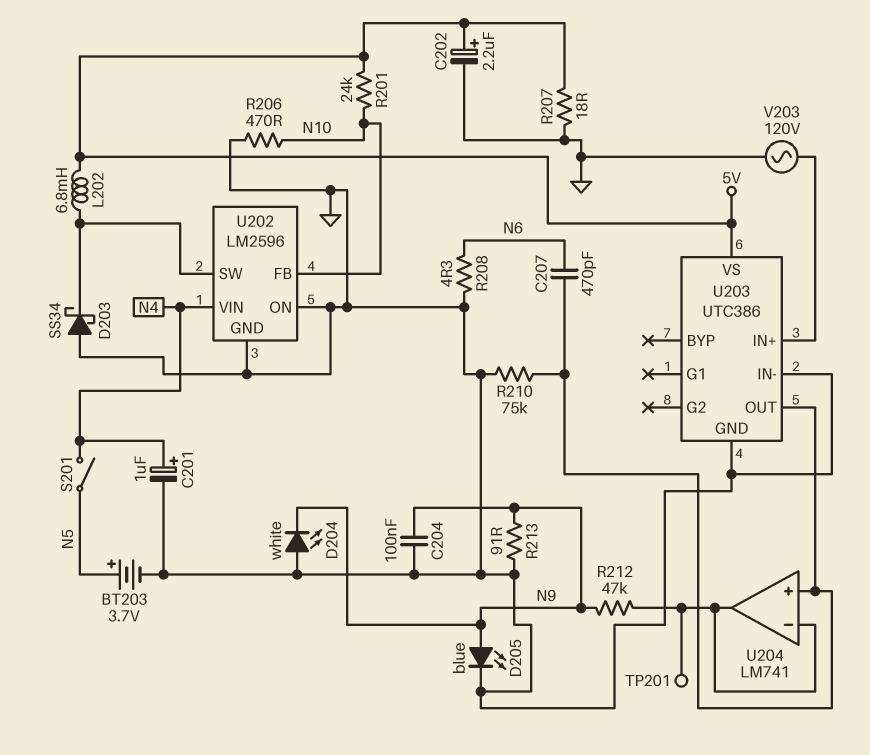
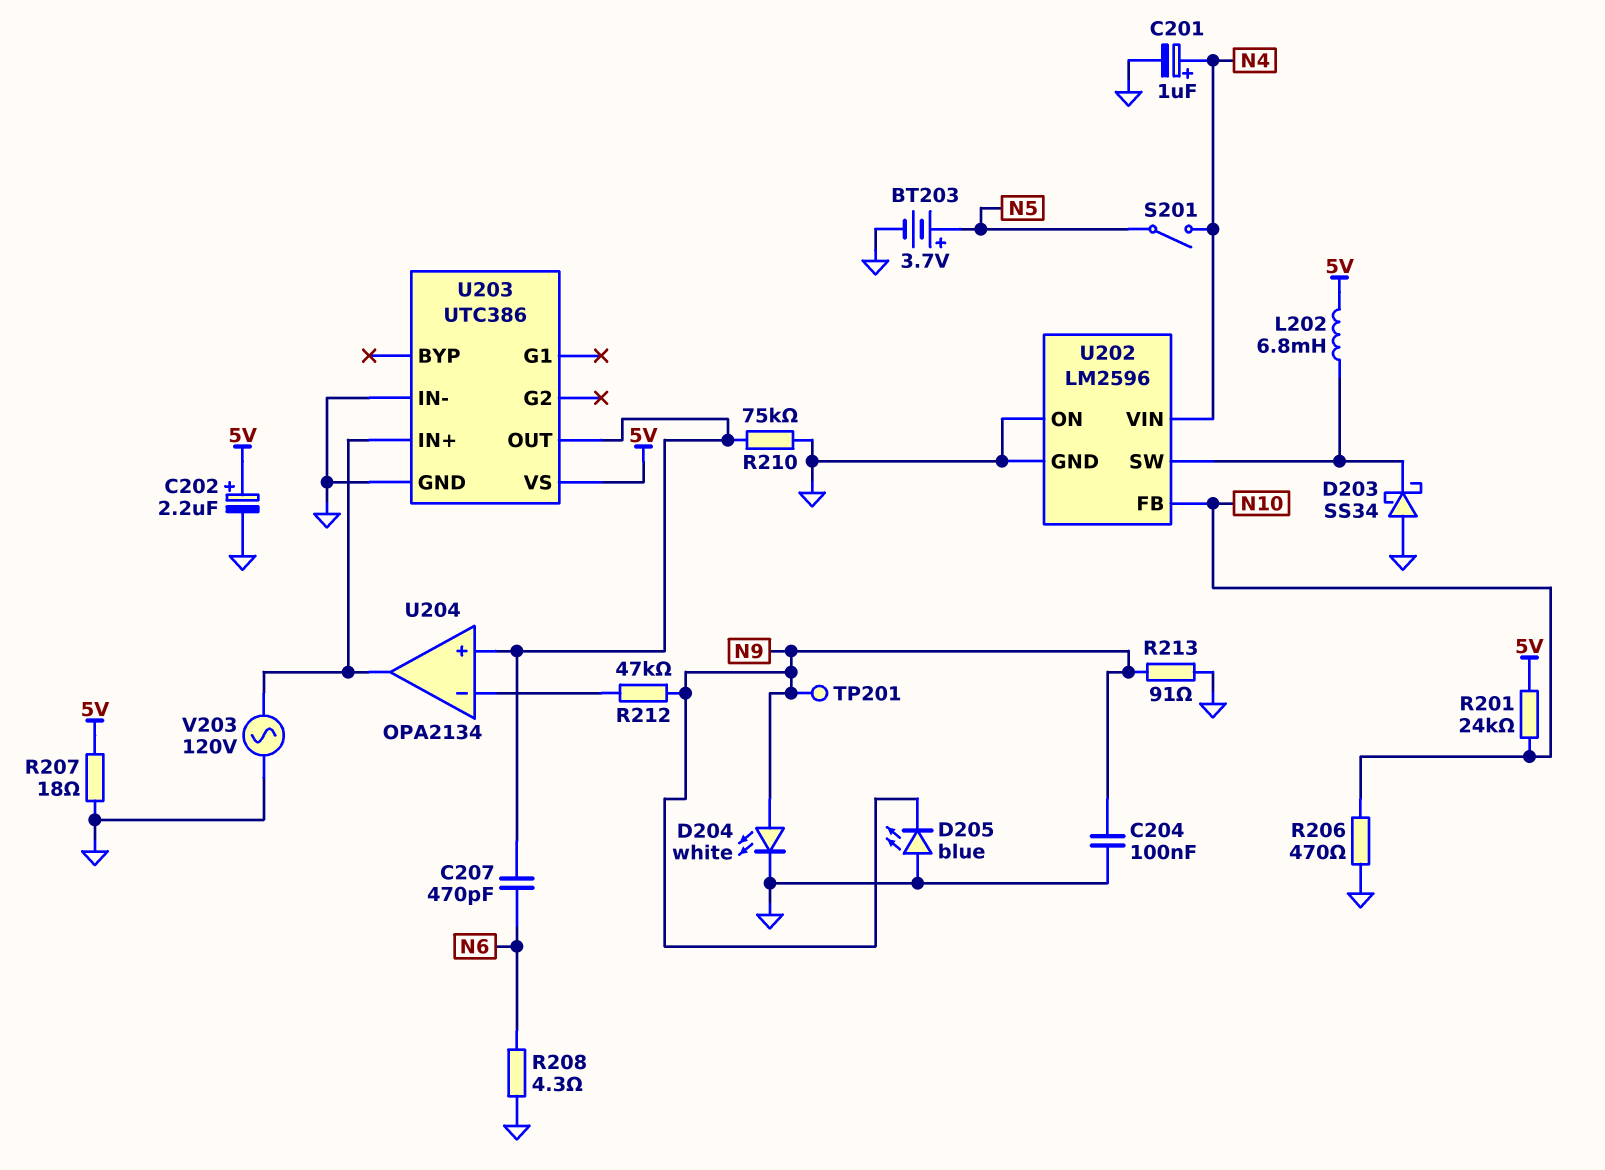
D204: LED white (A GND, K N9) -> LED white (A N9, K GND)
D205: LED blue (A N9, K GND) -> LED blue (A GND, K N9)
TP201: test point (U204/in-) -> test point (N9)
U204: LM741 -> OPA2134
U204 pin out: U204/in- -> U203/IN+

